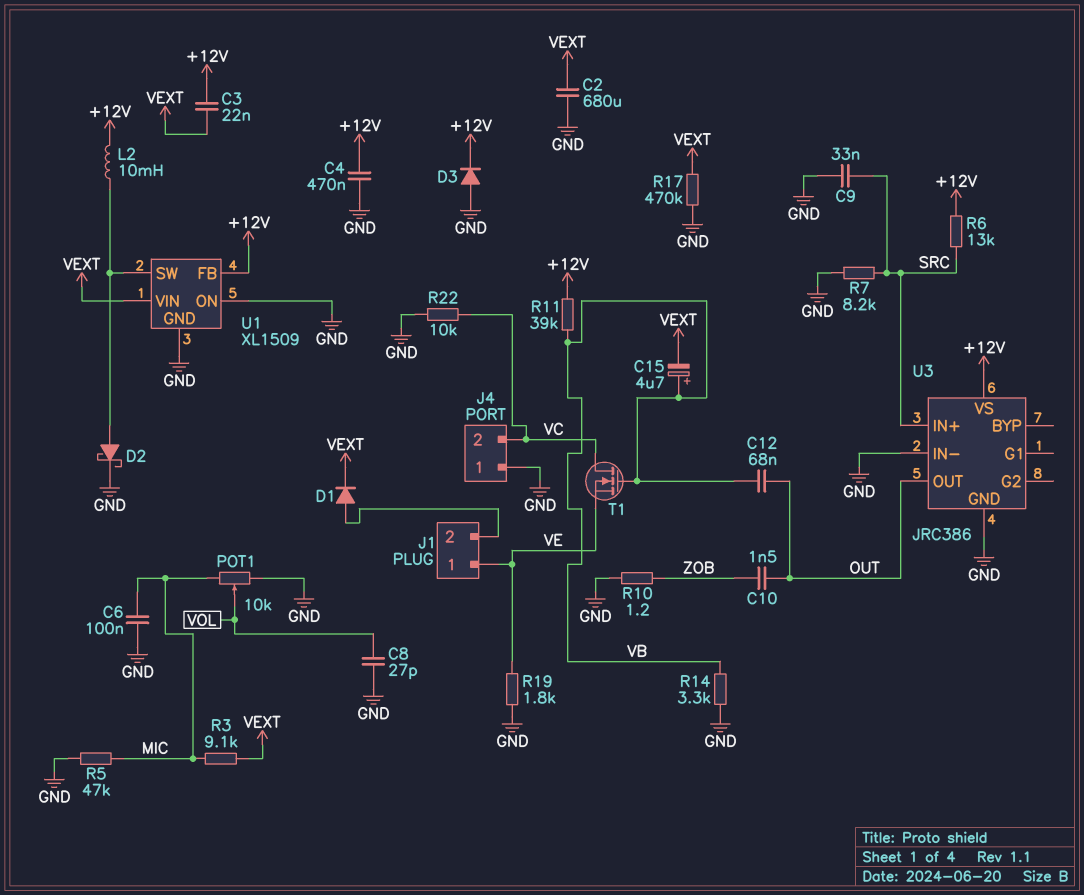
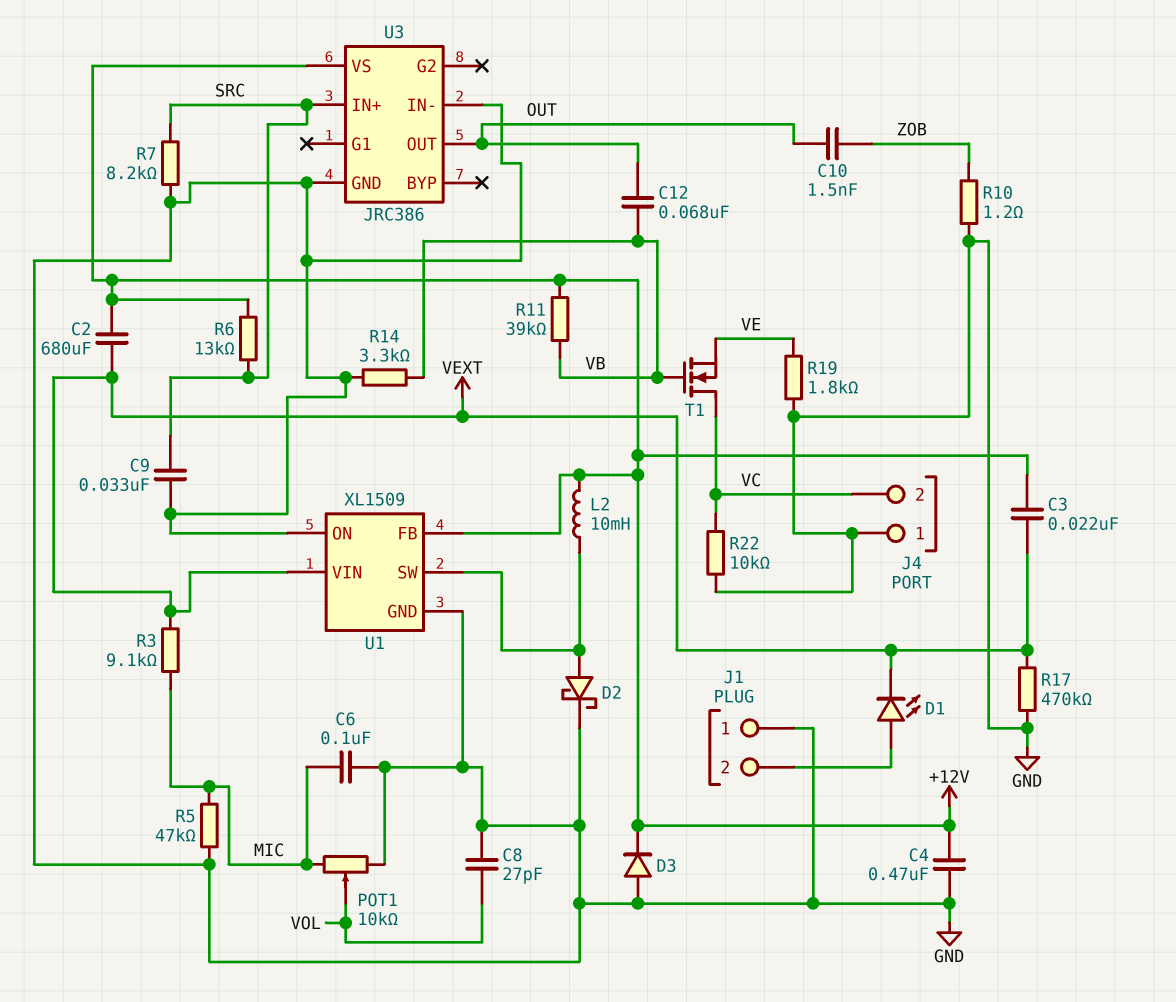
C2: 680uF (GND, VEXT) -> 680uF (+12V, VEXT)
C15: 4.7uF (plus VB, minus VEXT) -> none
D1: diode (A J1/2, K VEXT) -> LED (A J1/2, K VEXT)
J1 pin 1: VE -> GND

